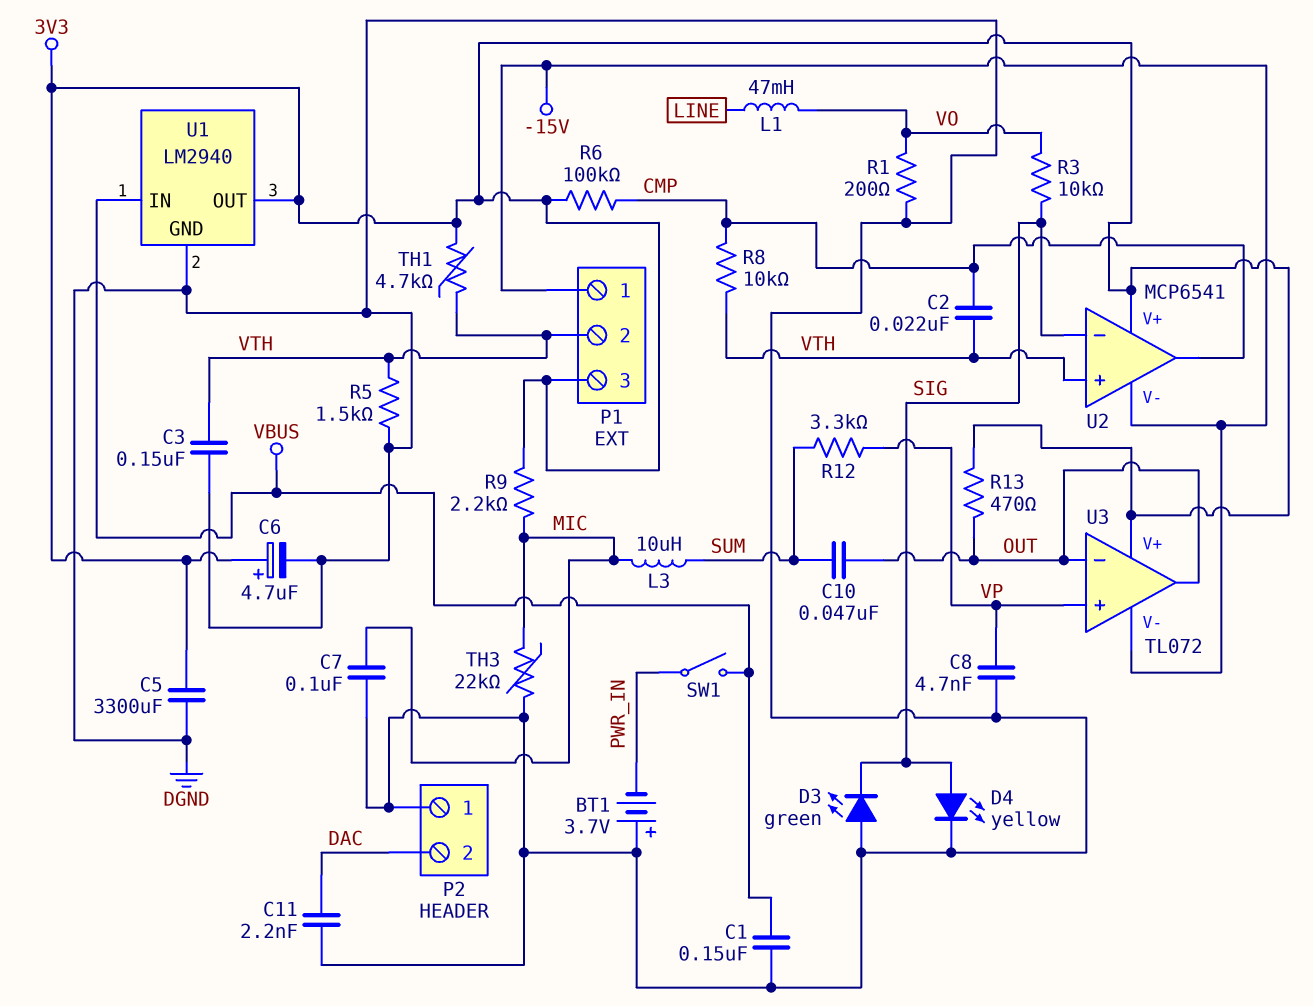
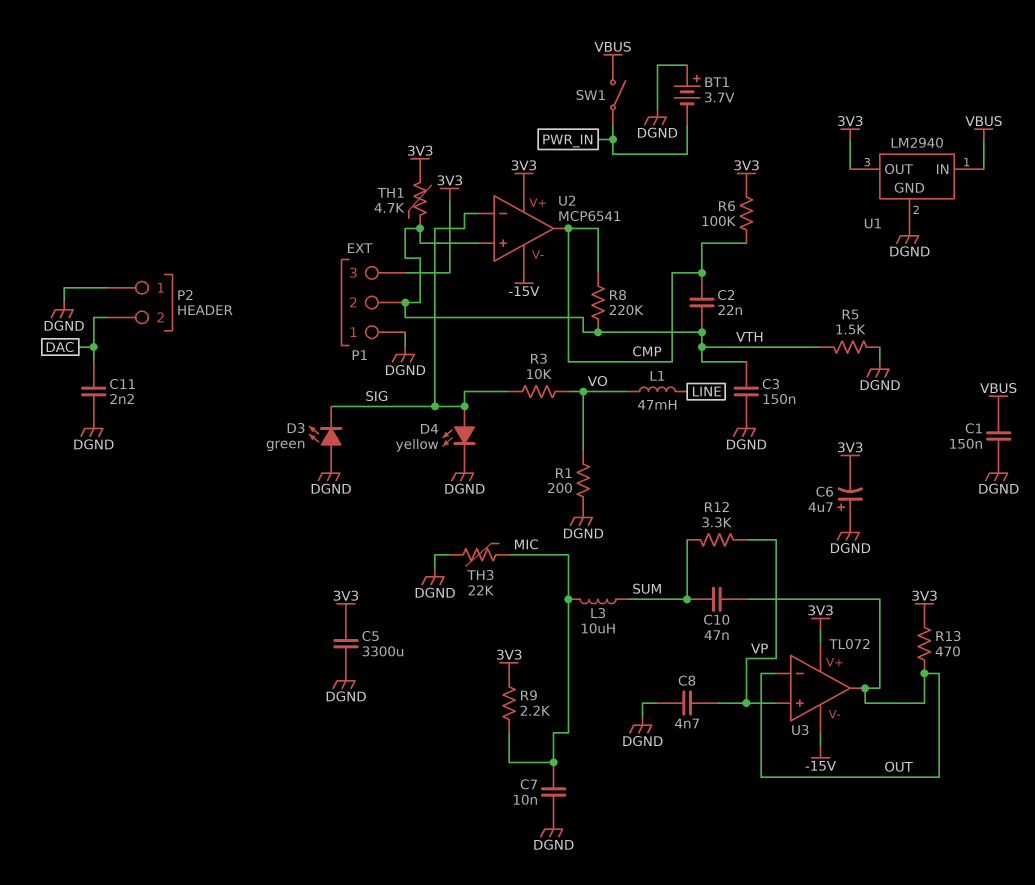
C6: 4.7uF (plus 3V3, minus DGND) -> 4.7uF (plus DGND, minus 3V3)
C7: 100nF (DGND, MIC) -> 10nF (DGND, MIC)
P1 pin 1: -15V -> DGND
R8: 10k (CMP, VTH) -> 220k (CMP, VTH)

